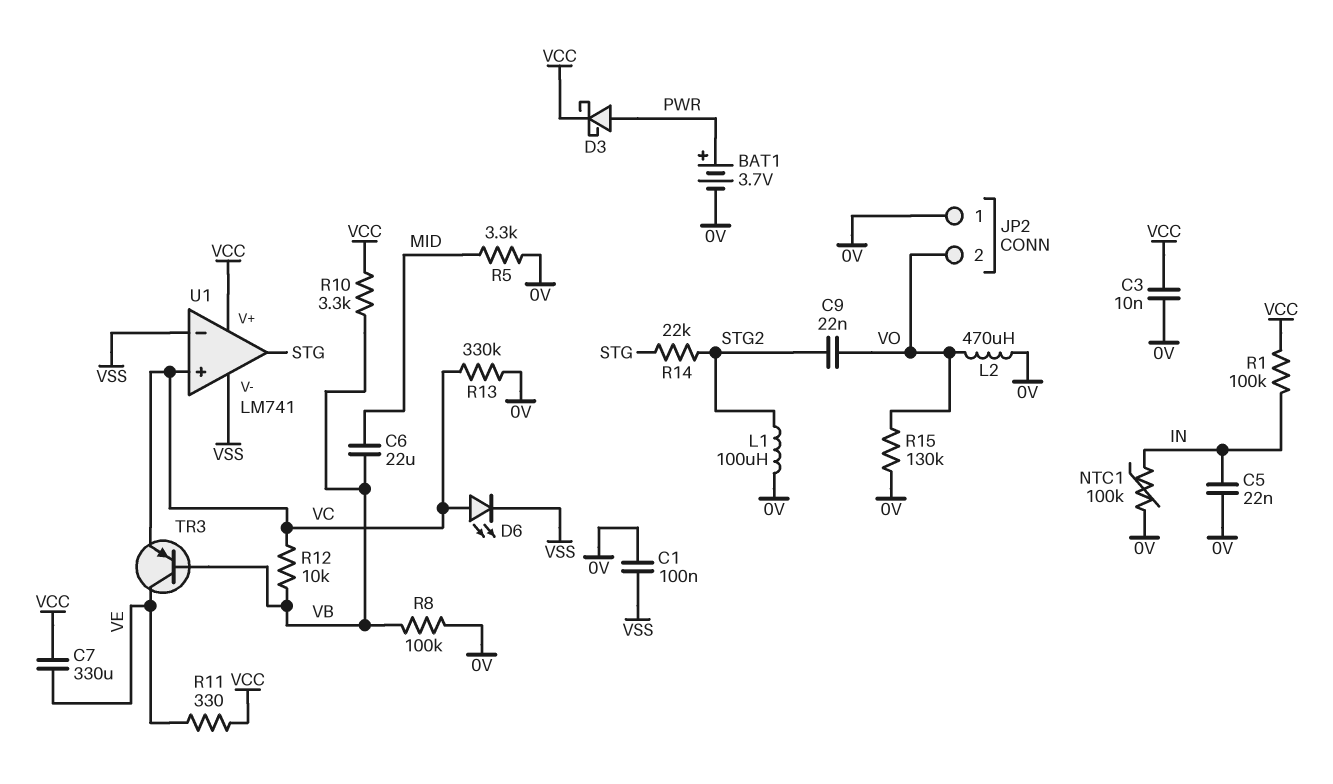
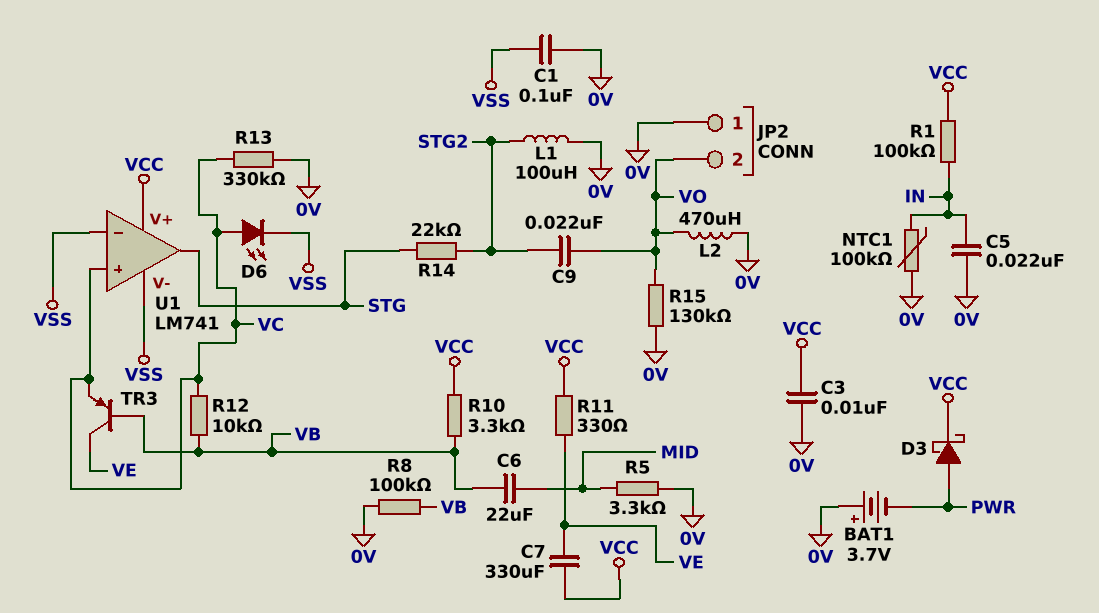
BAT1: 3.7V (plus PWR, minus 0V) -> 3.7V (plus 0V, minus PWR)

